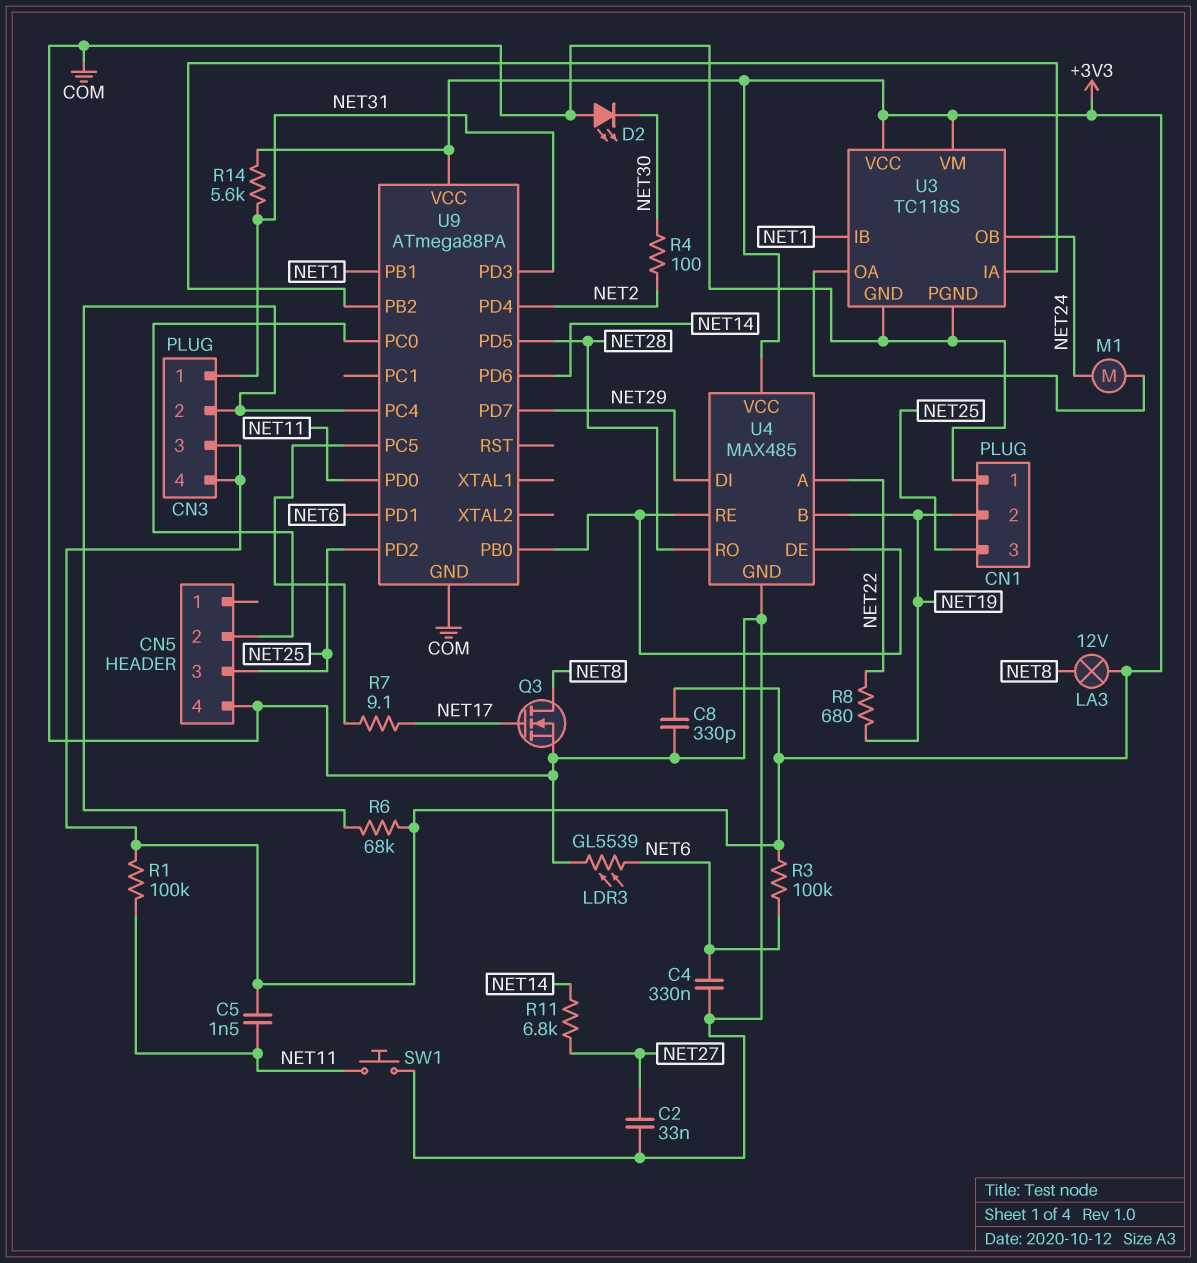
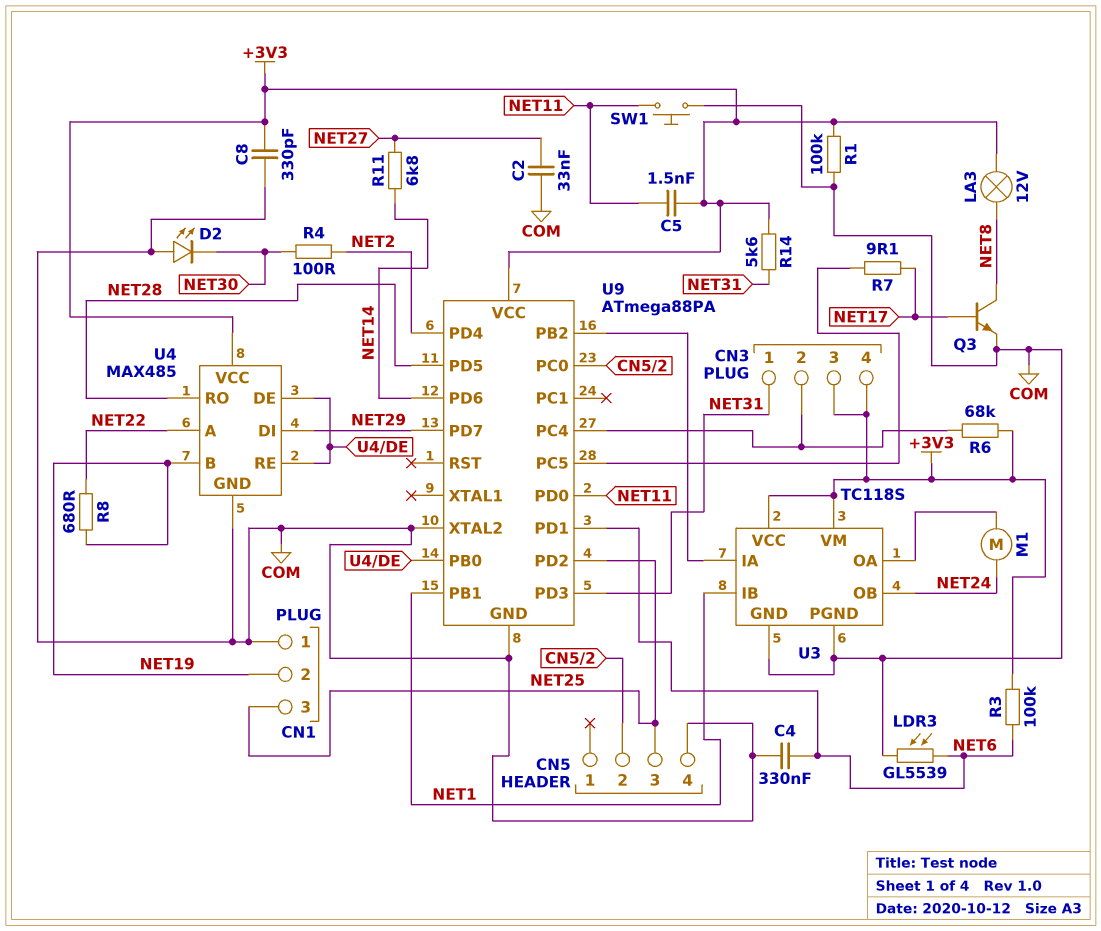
Q3: NMOS (G NET17, D NET8, S COM) -> NPN (B NET17, C NET8, E COM)
R1: 100k (+3V3, NET11) -> 100k (+3V3, COM)
U9 pin XTAL2: none -> COM

